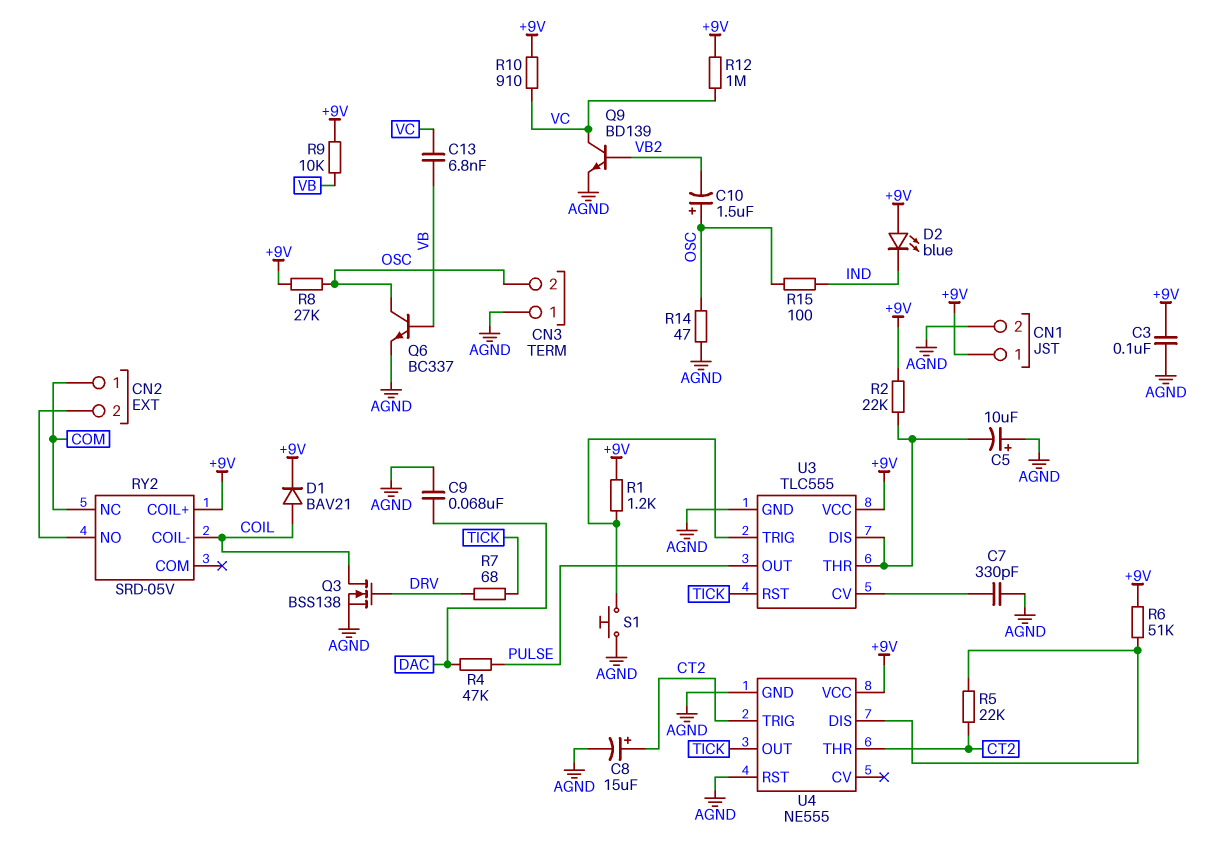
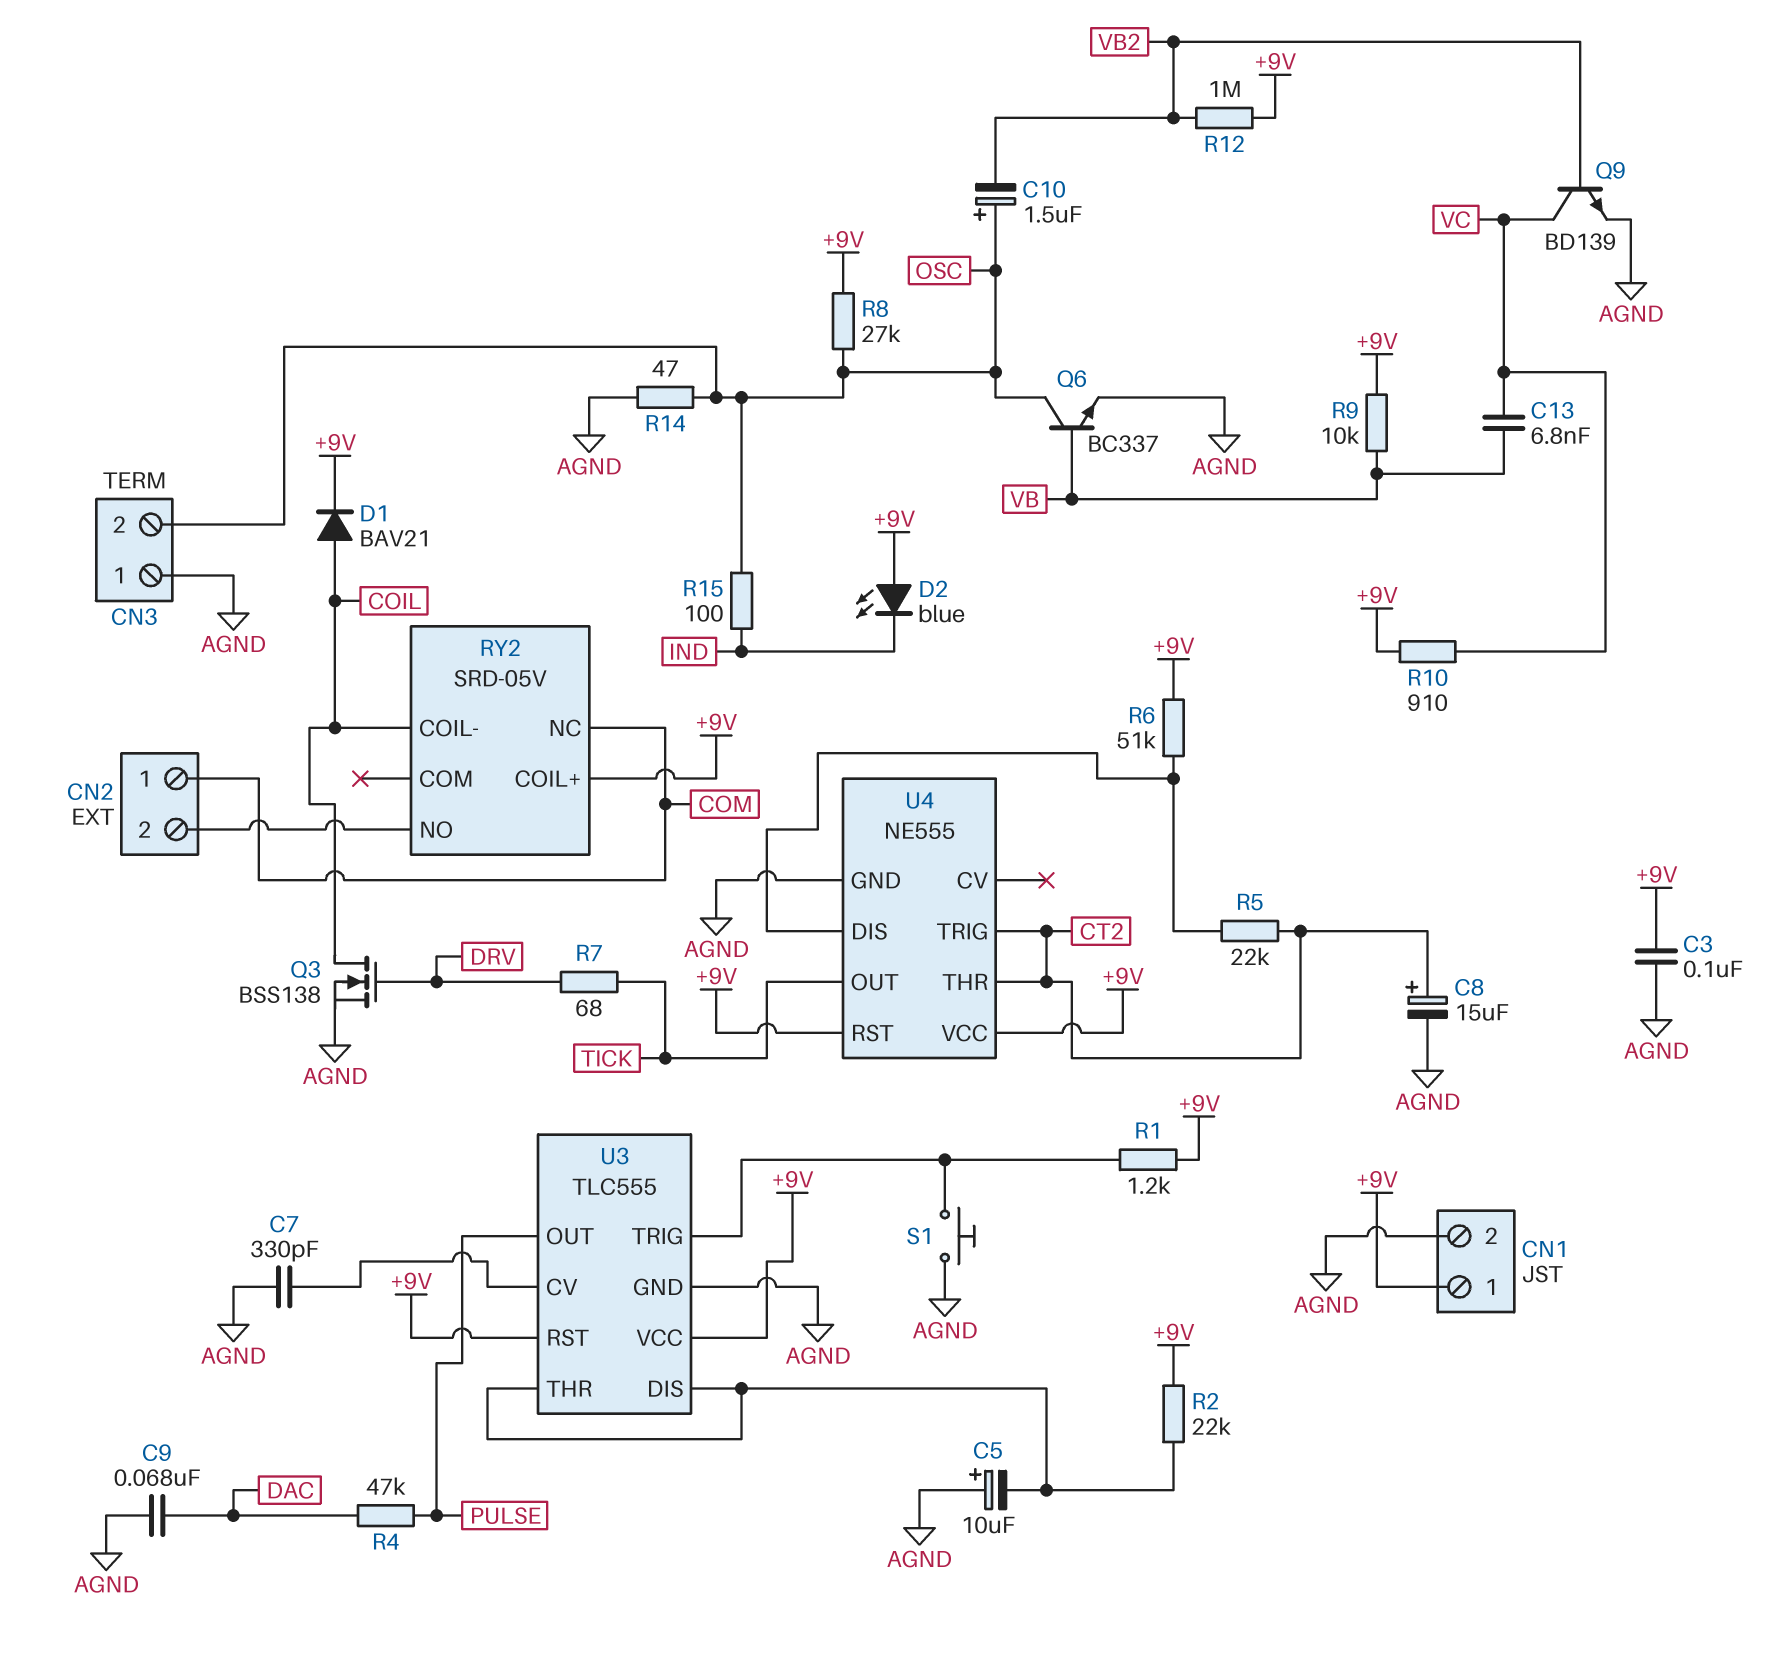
R12: 1M (+9V, VC) -> 1M (+9V, VB2)
U3 pin RST: TICK -> +9V
U4 pin RST: AGND -> +9V

